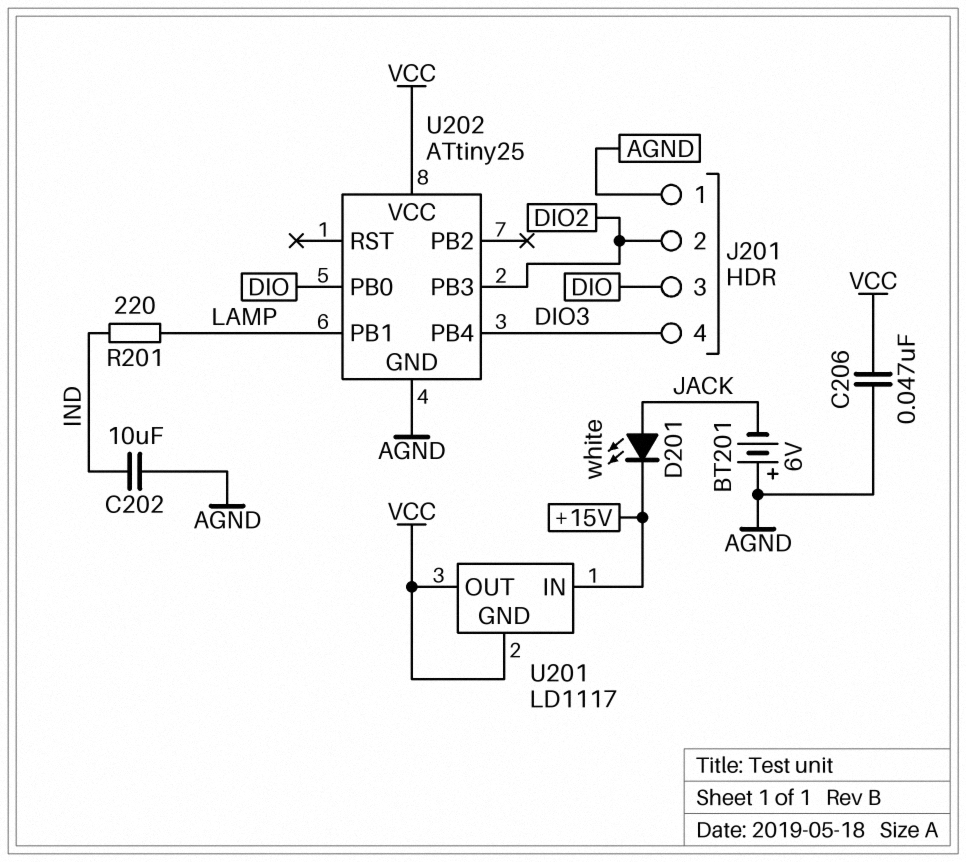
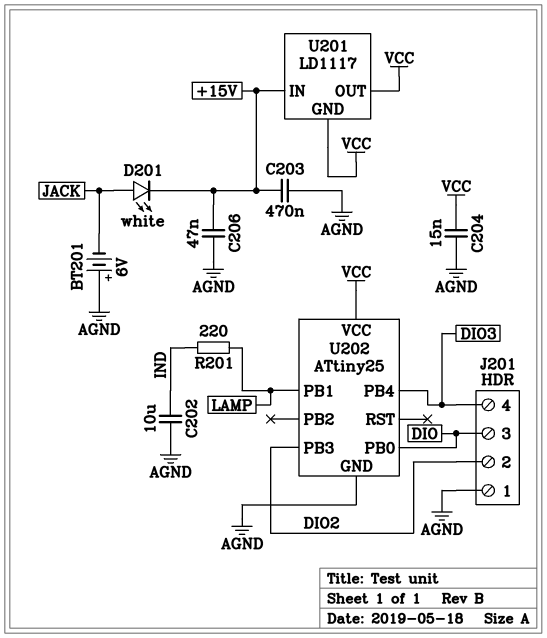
C203: none -> 470nF (+15V, AGND)
C204: none -> 15nF (AGND, VCC)
C206: 47nF (AGND, VCC) -> 47nF (+15V, AGND)

